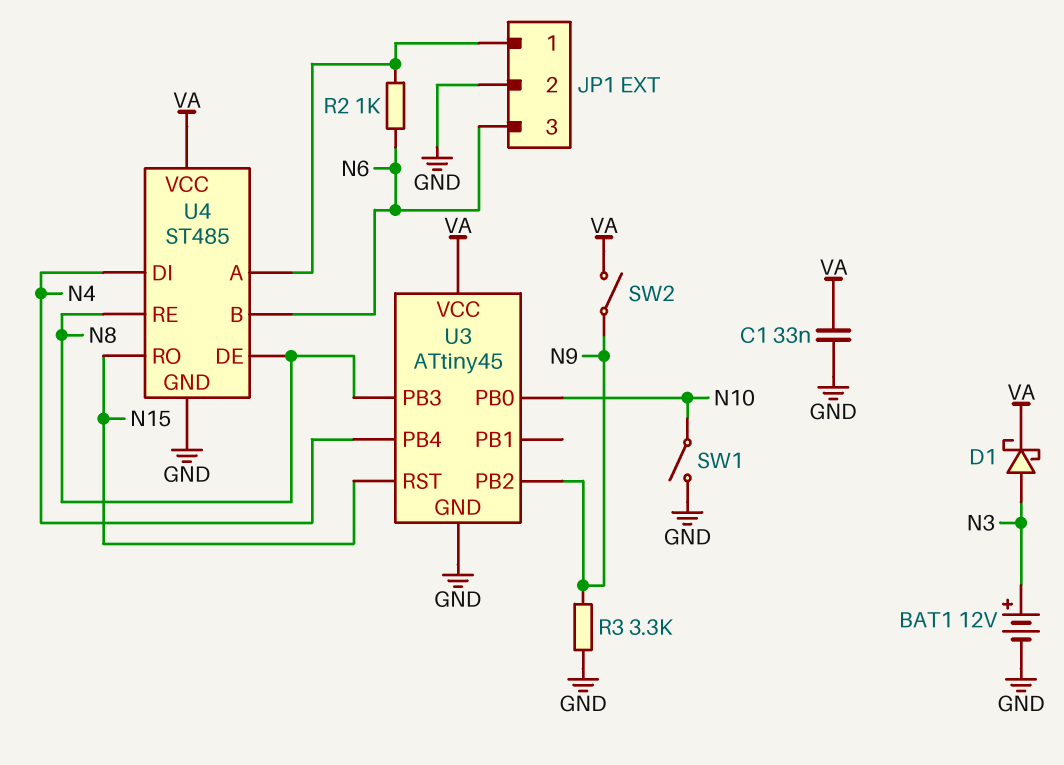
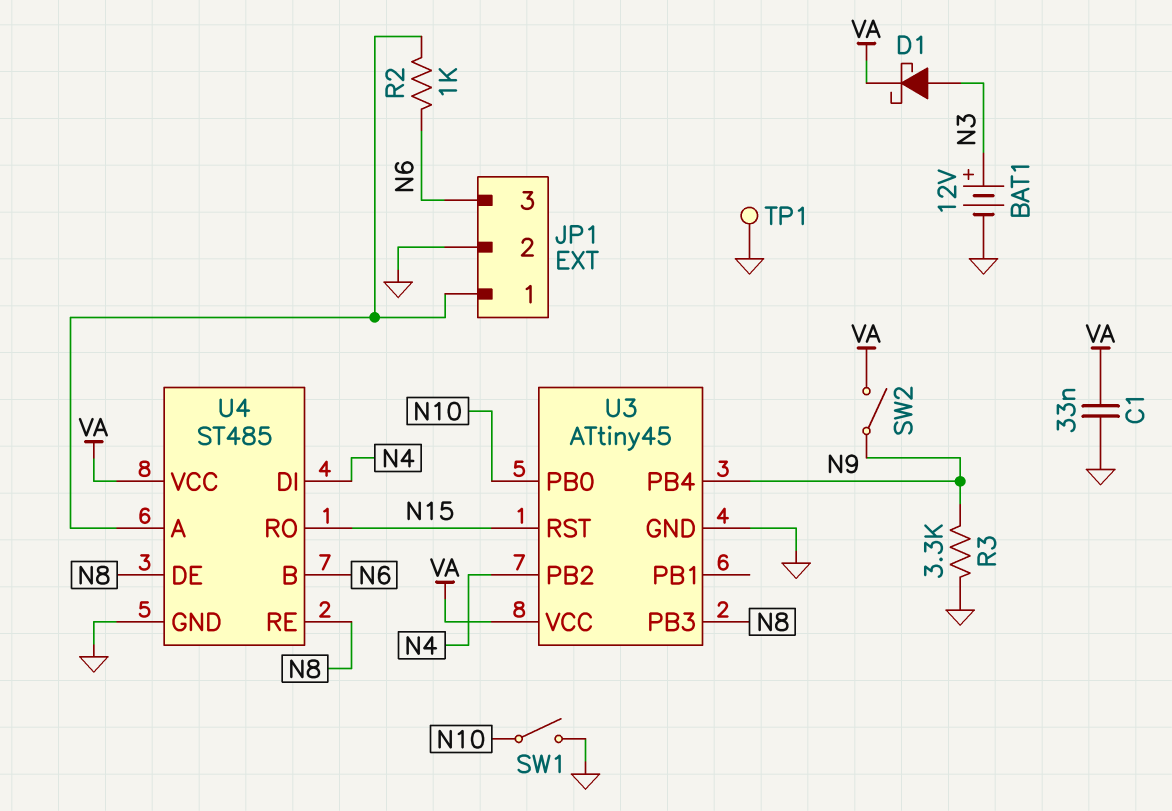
TP1: none -> test point (GND)
U3 pin PB2: N9 -> N4
U3 pin PB4: N4 -> N9

